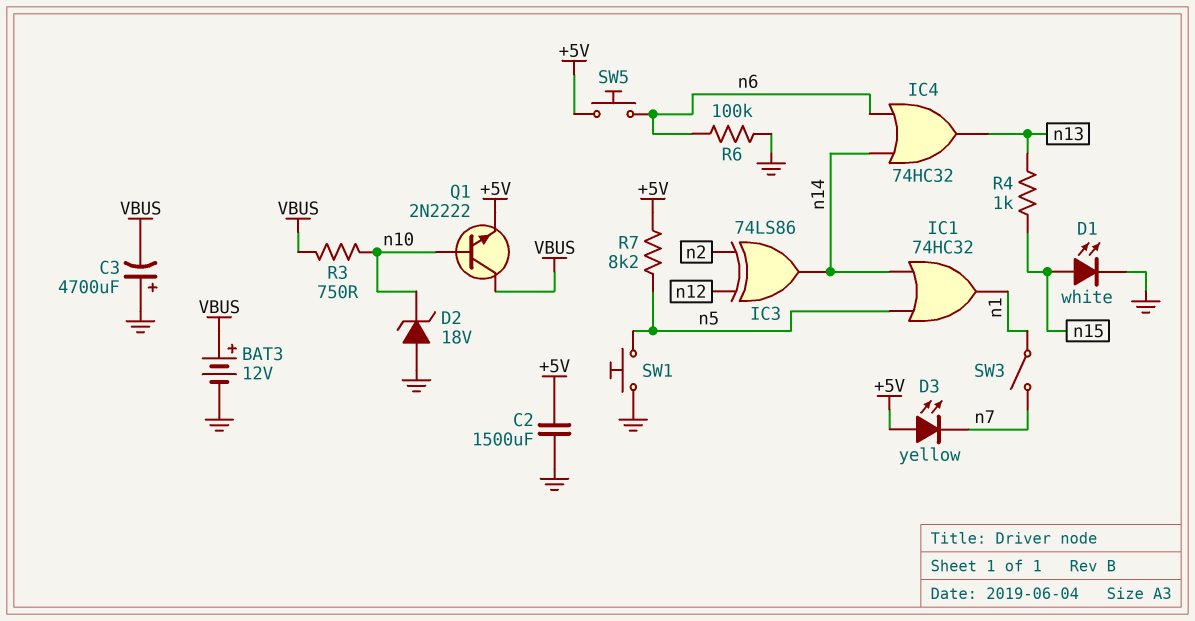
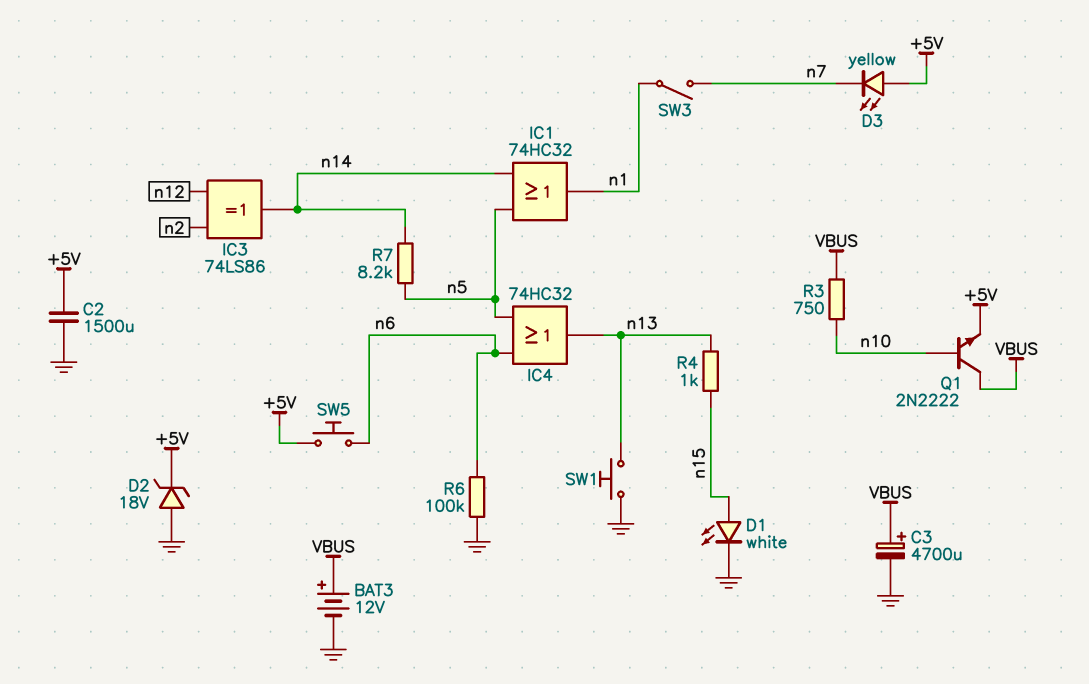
C3: 4700uF (plus GND, minus VBUS) -> 4700uF (plus VBUS, minus GND)
D2: zener 18V (A GND, K n10) -> zener 18V (A GND, K +5V)
IC4: OR 74HC32 (in n6, in n14, out n13) -> OR 74HC32 (in n5, in n6, out n13)
R7: 8.2k (+5V, n5) -> 8.2k (n5, n14)
SW1: button (GND, n5) -> button (GND, n13)

